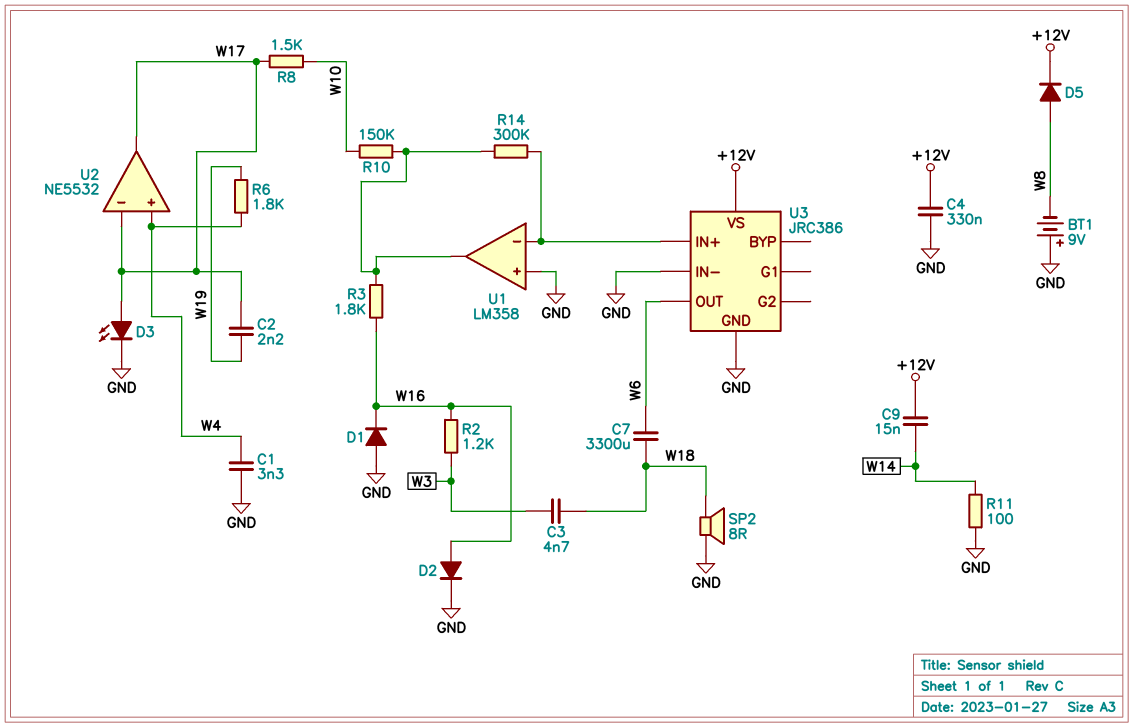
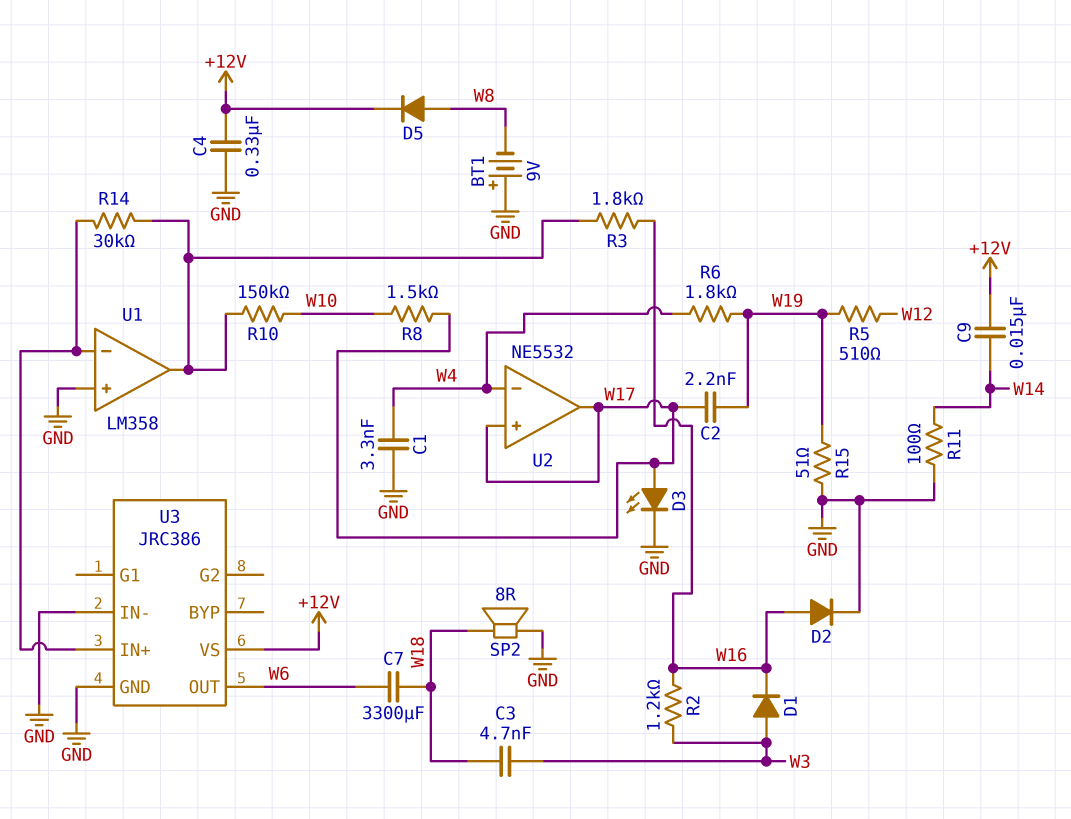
D1: diode (A GND, K W16) -> diode (A W3, K W16)
R5: none -> 510 (W12, W19)
R14: 300k (U1/in-, U1/out) -> 30k (U1/in-, U1/out)
R15: none -> 51 (GND, W19)
U2 pin in+: W4 -> W17
U2 pin in-: W17 -> W4

